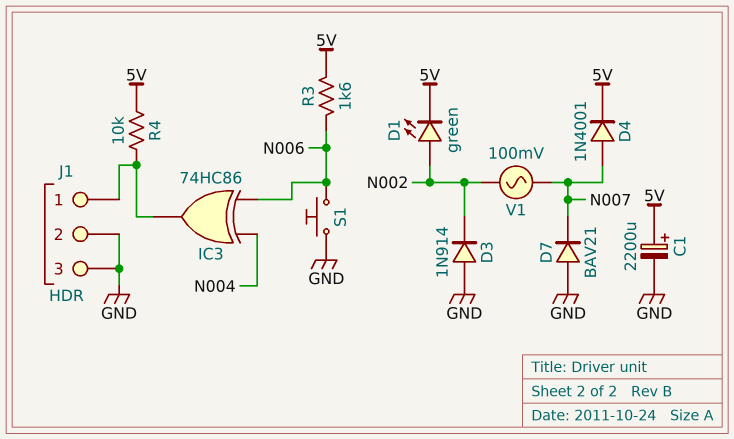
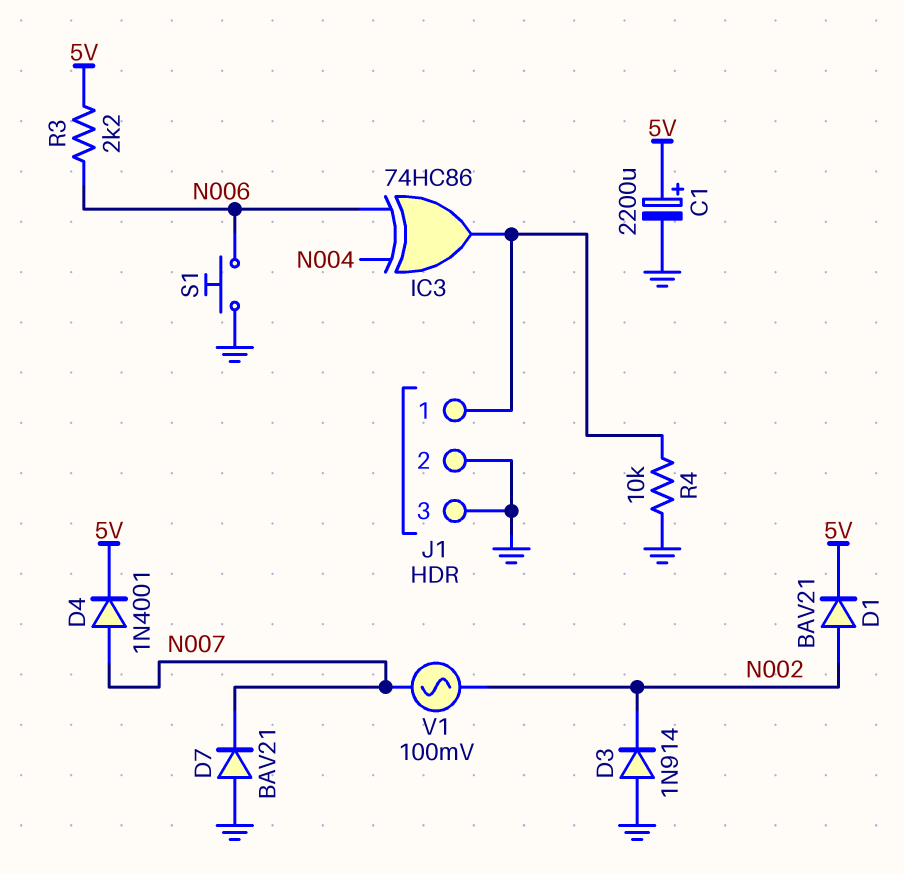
D1: LED green (A N002, K 5V) -> diode BAV21 (A N002, K 5V)
R3: 1.6k (5V, N006) -> 2.2k (5V, N006)
R4: 10k (5V, J1/1) -> 10k (GND, J1/1)

